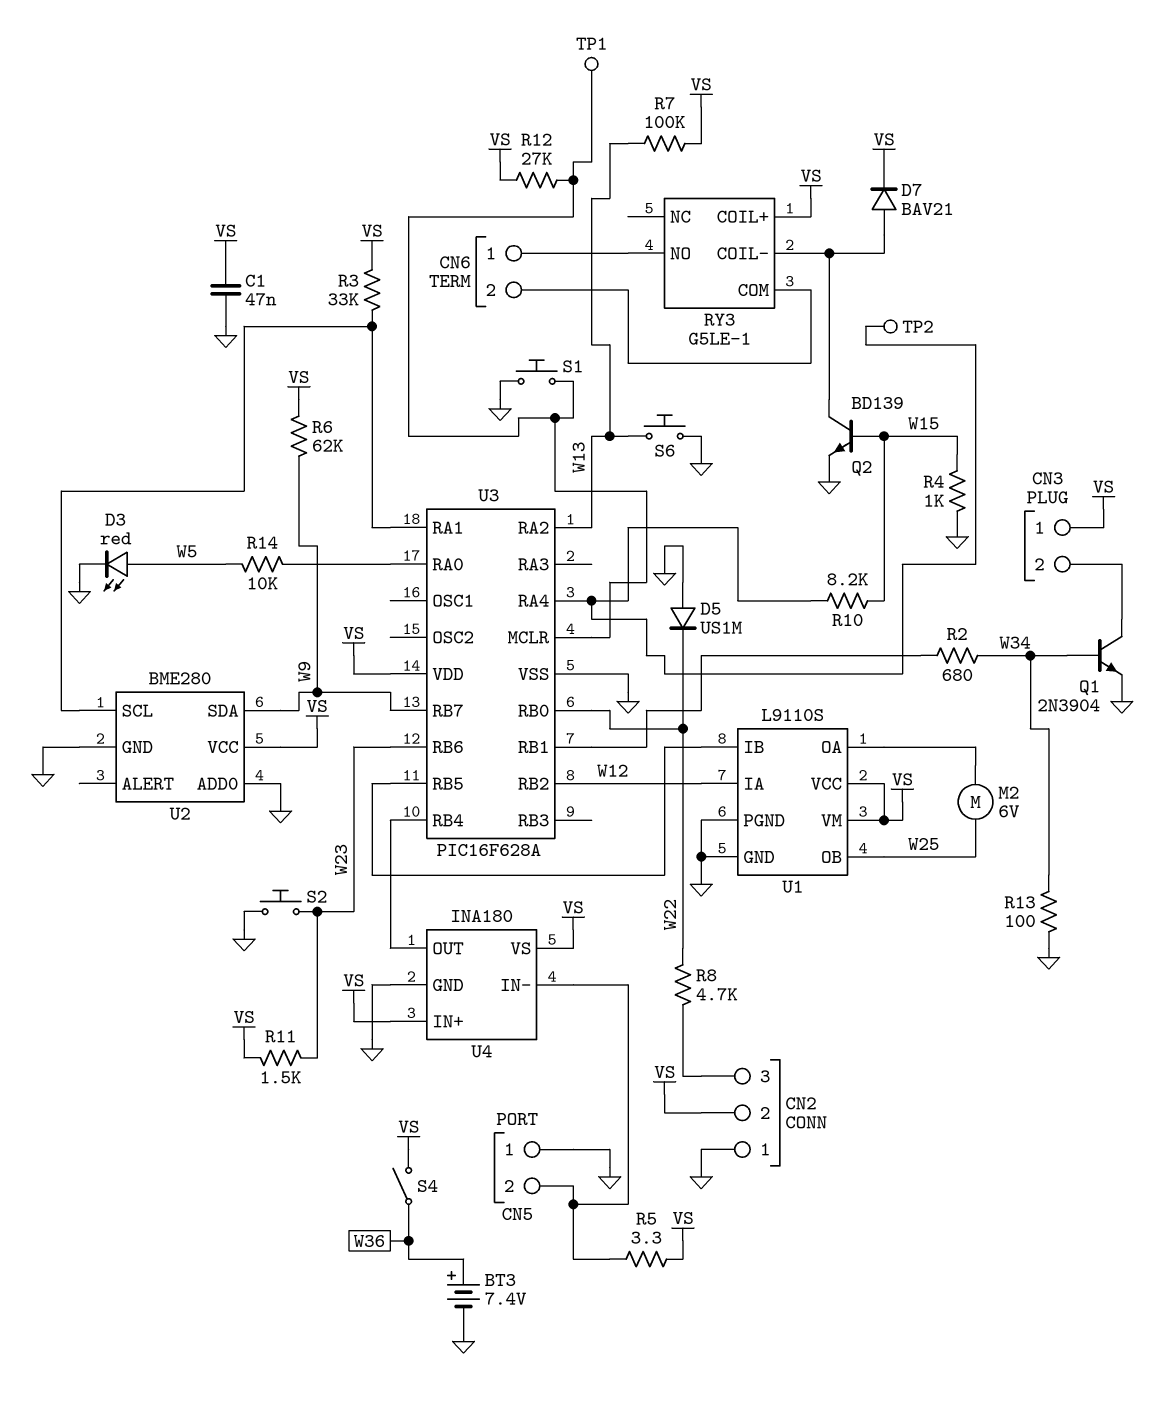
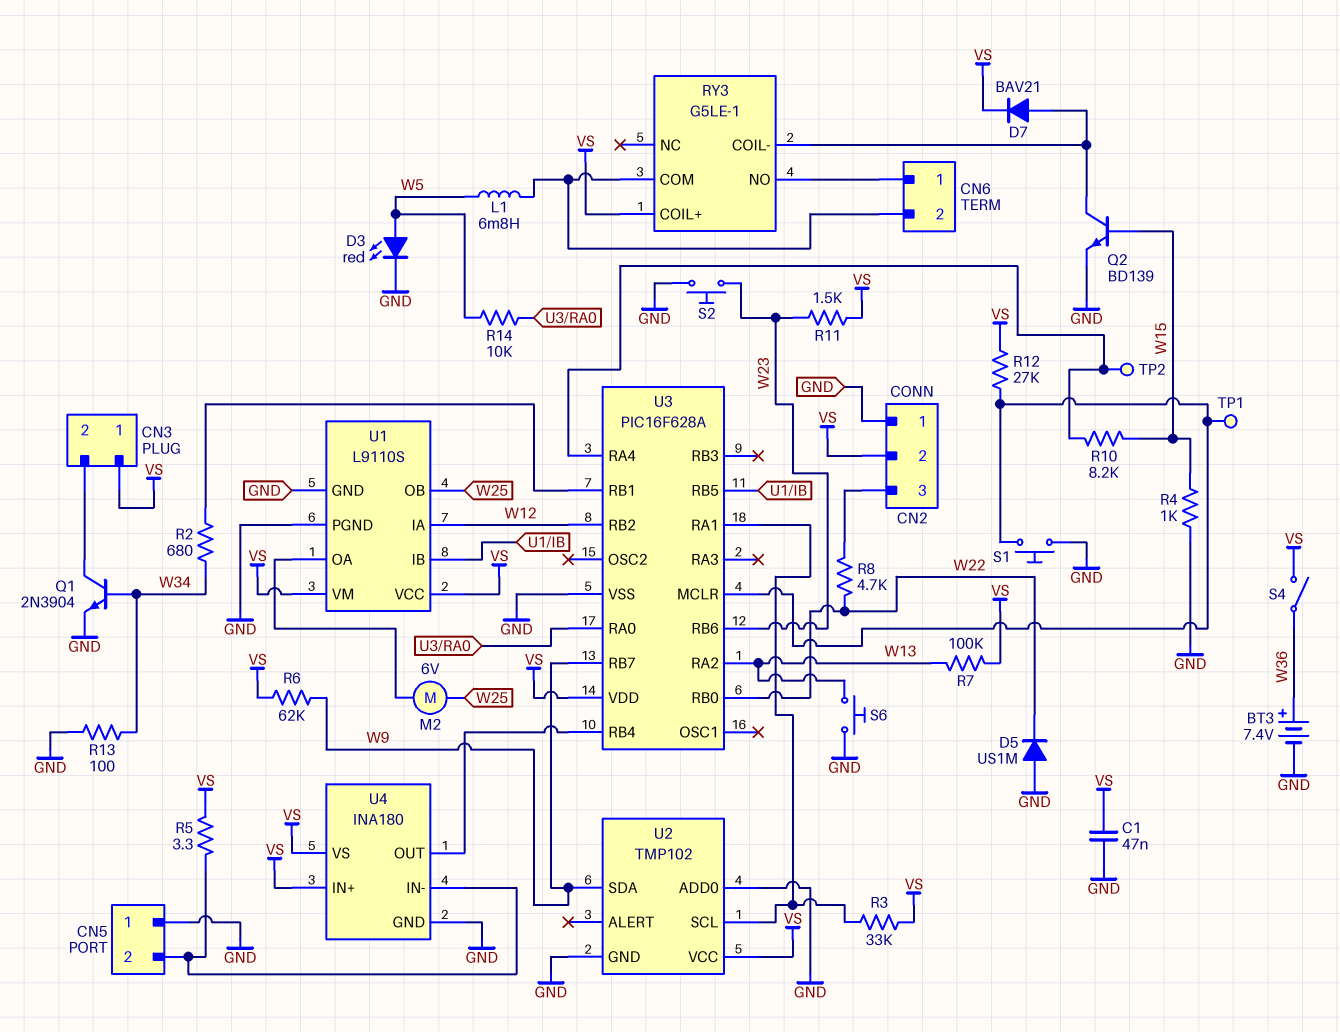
L1: none -> 6.8mH (CN6/2, W5)
U2: BME280 -> TMP102

